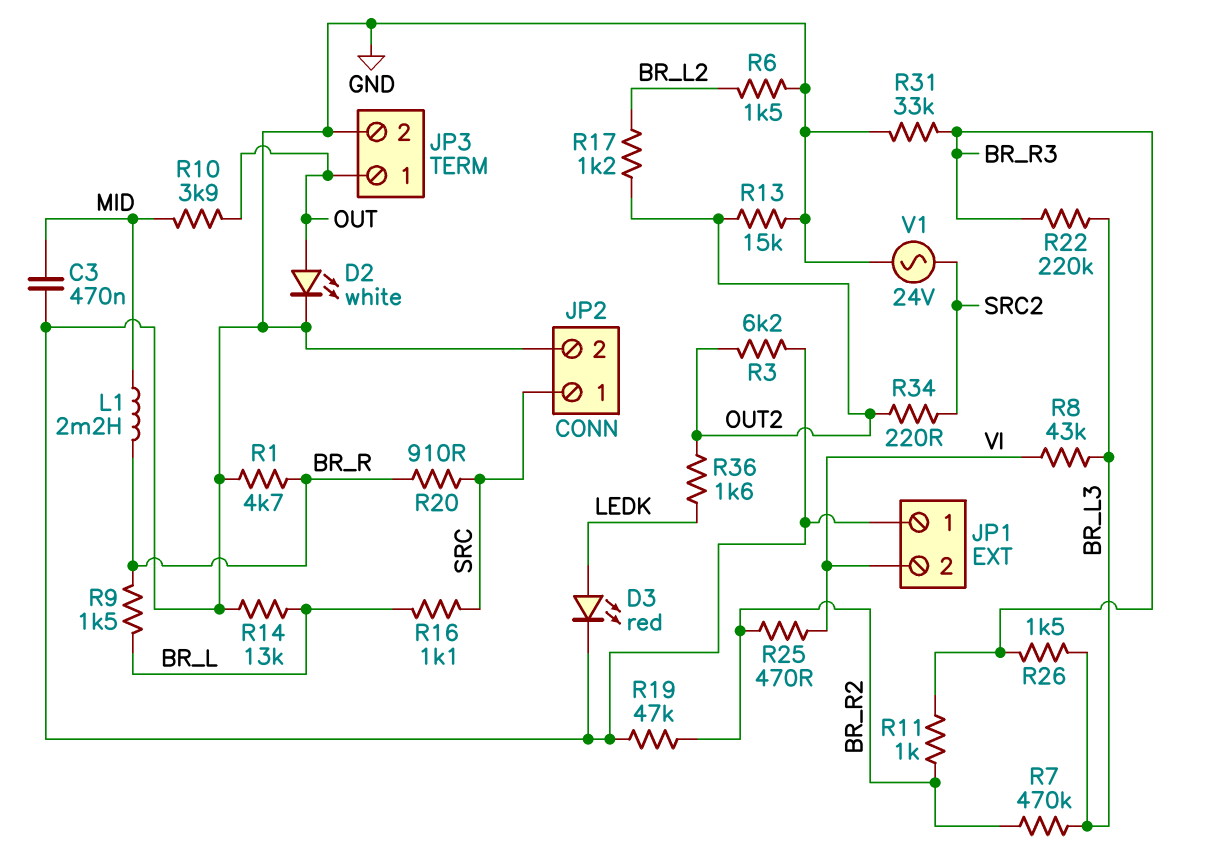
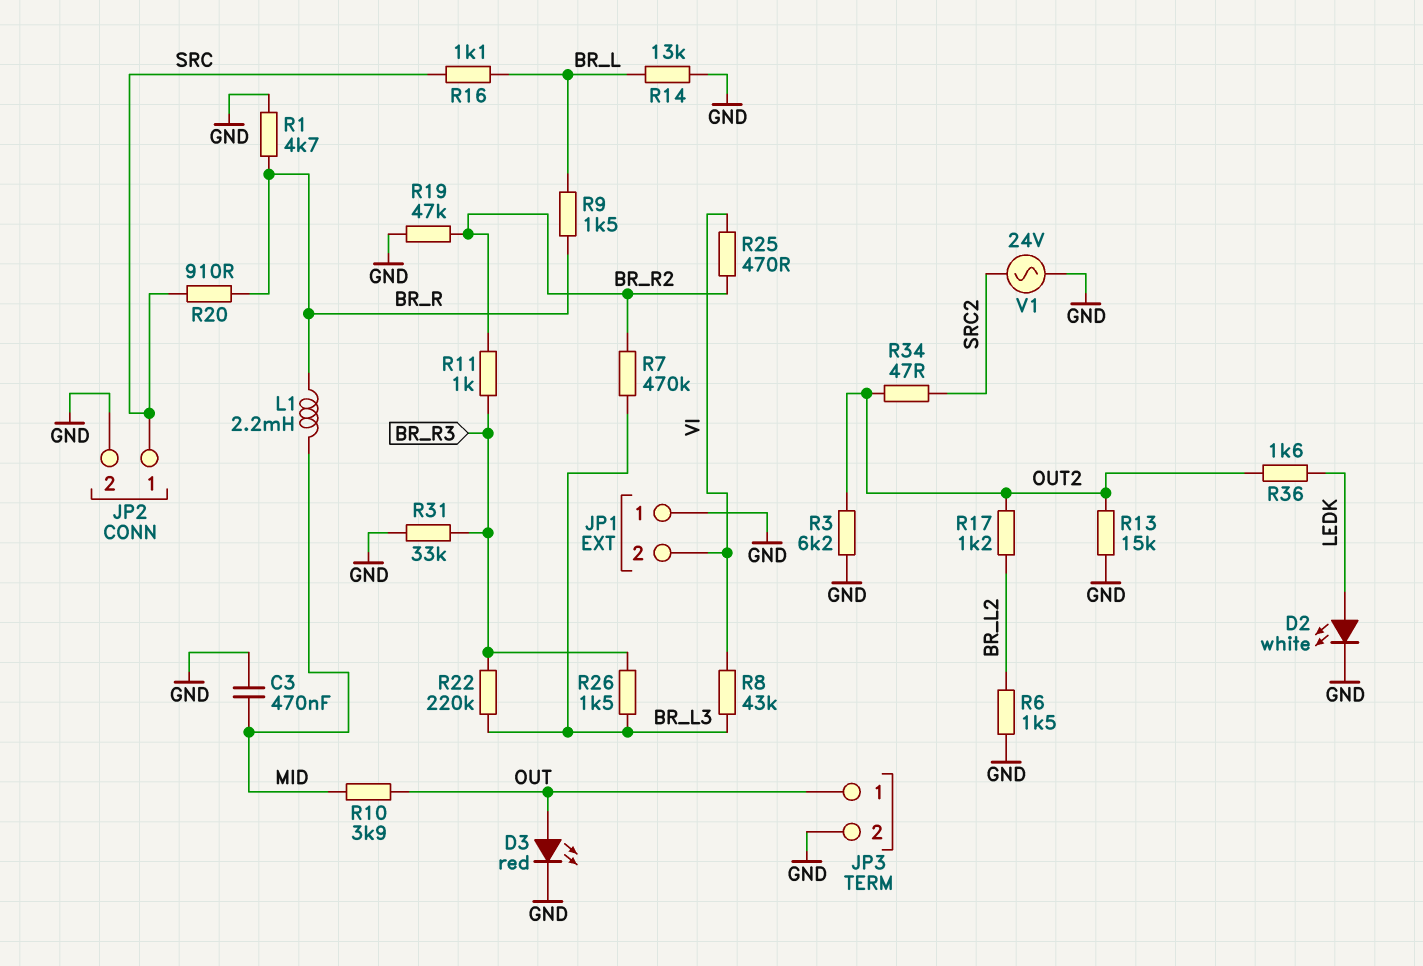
D2: LED white (A OUT, K GND) -> LED white (A LEDK, K GND)
D3: LED red (A LEDK, K GND) -> LED red (A OUT, K GND)
R34: 220 (OUT2, SRC2) -> 47 (OUT2, SRC2)

